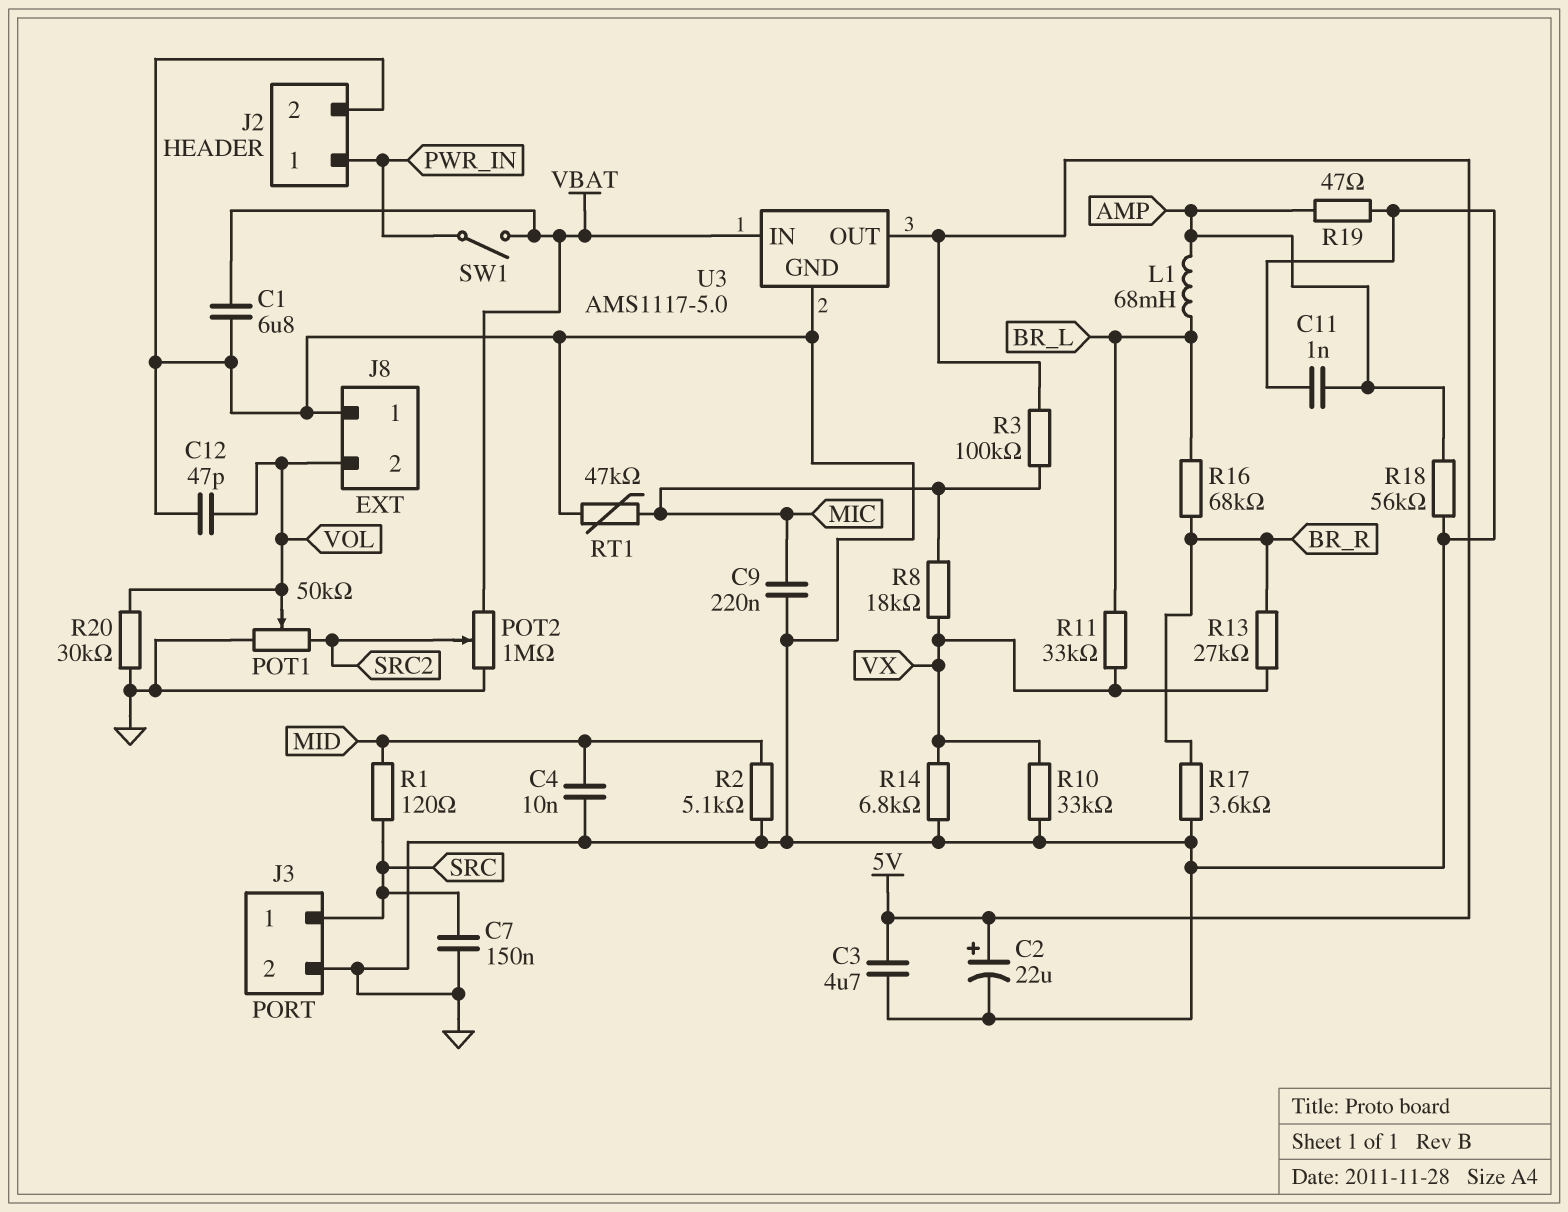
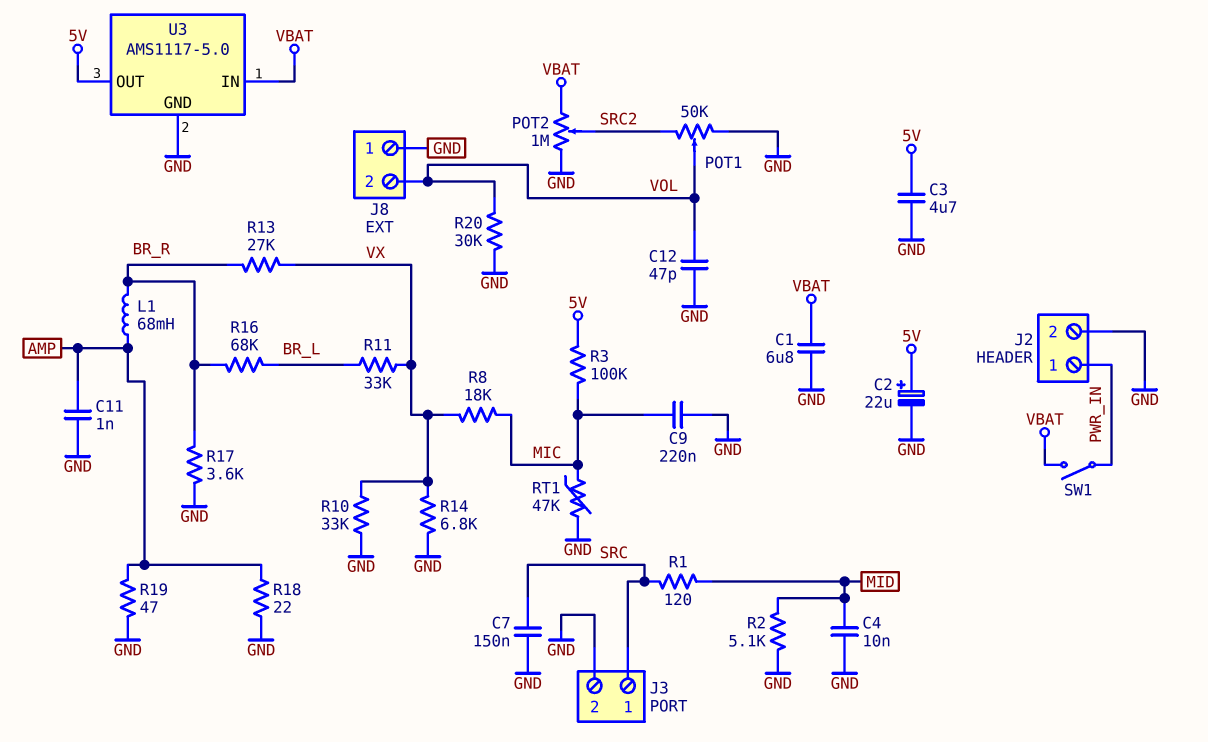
L1: 68mH (AMP, BR_L) -> 68mH (AMP, BR_R)
R18: 56k (AMP, GND) -> 22 (AMP, GND)

